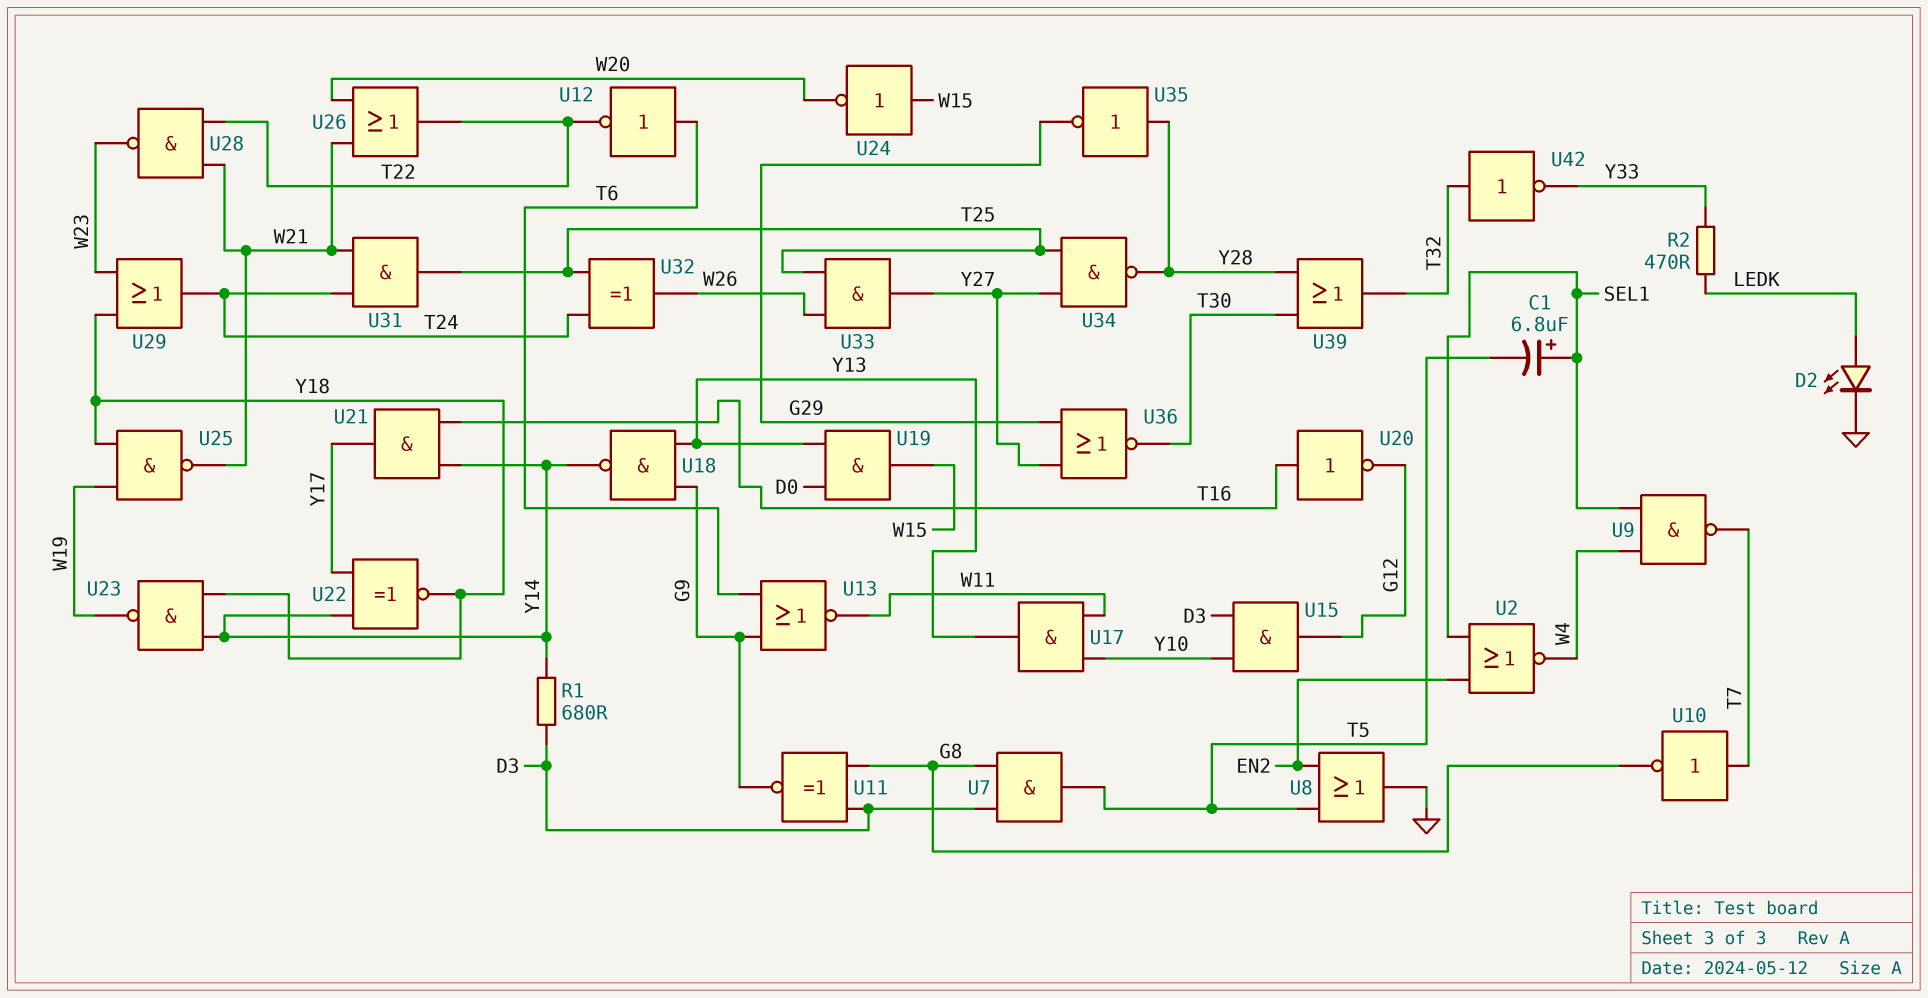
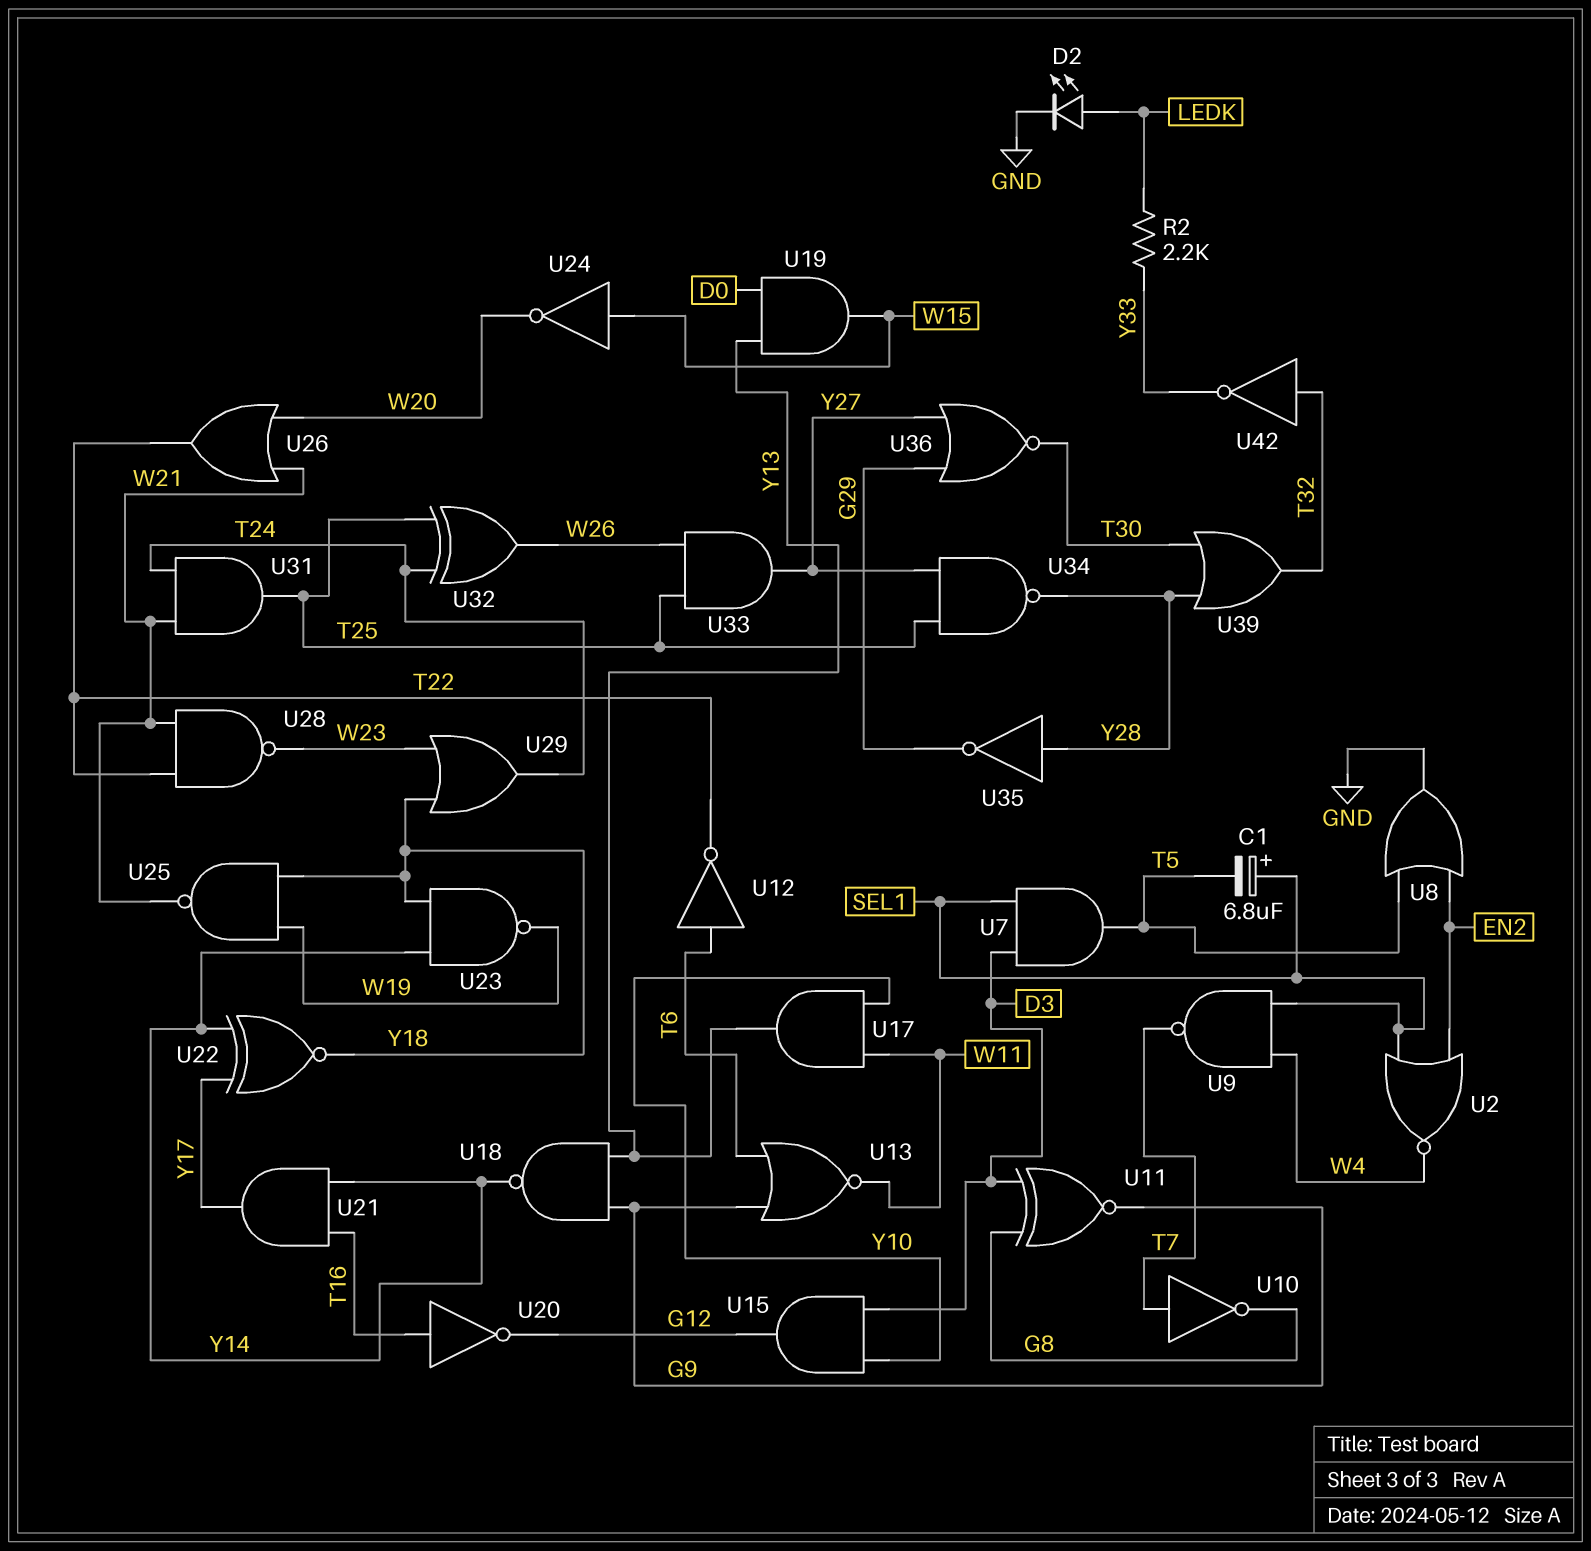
R1: 680 (D3, Y14) -> none
R2: 470 (LEDK, Y33) -> 2.2k (LEDK, Y33)
U7: AND (in D3, in G8, out T5) -> AND (in D3, in SEL1, out T5)

